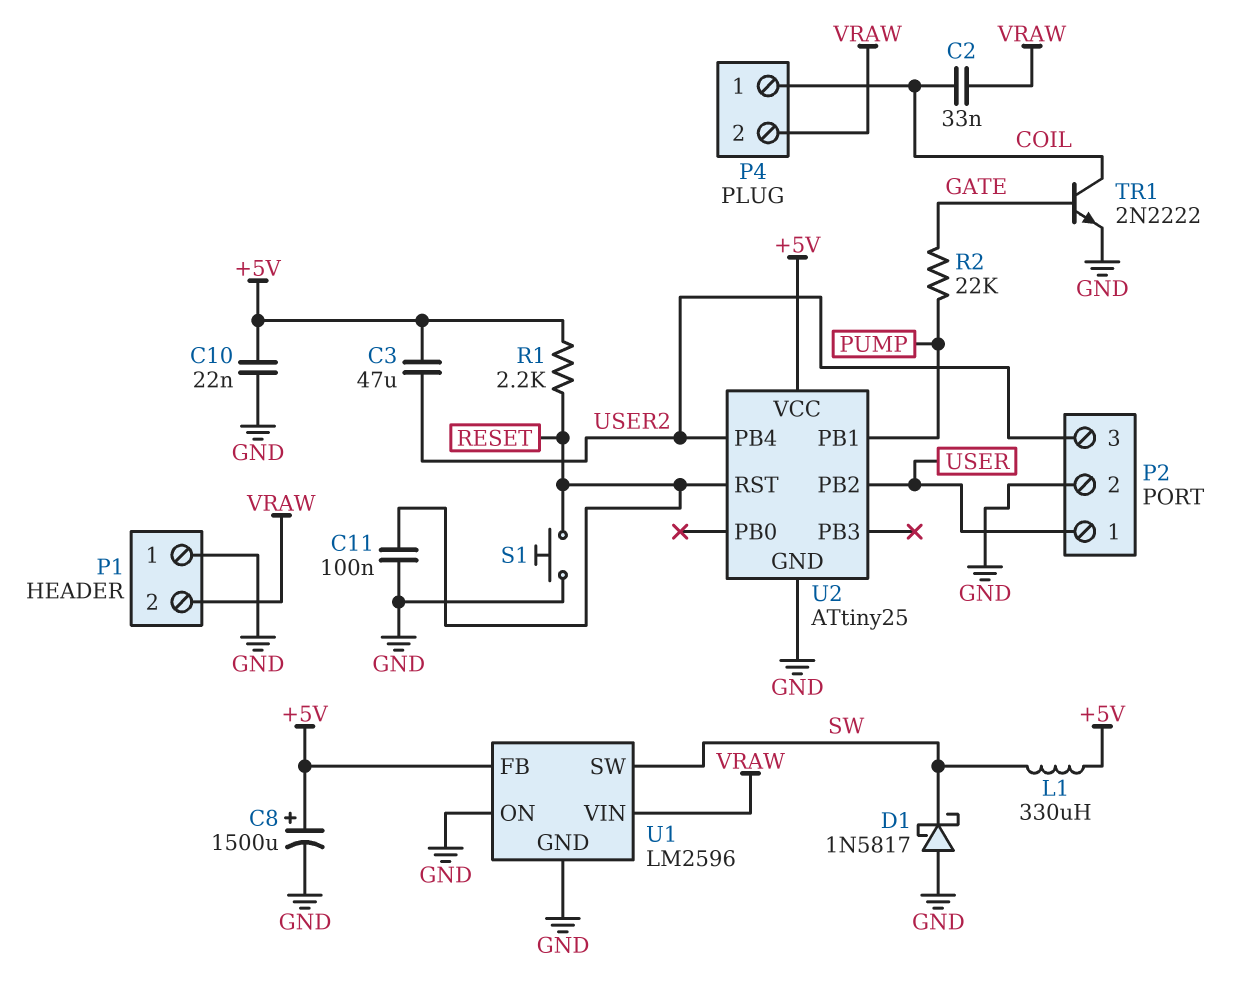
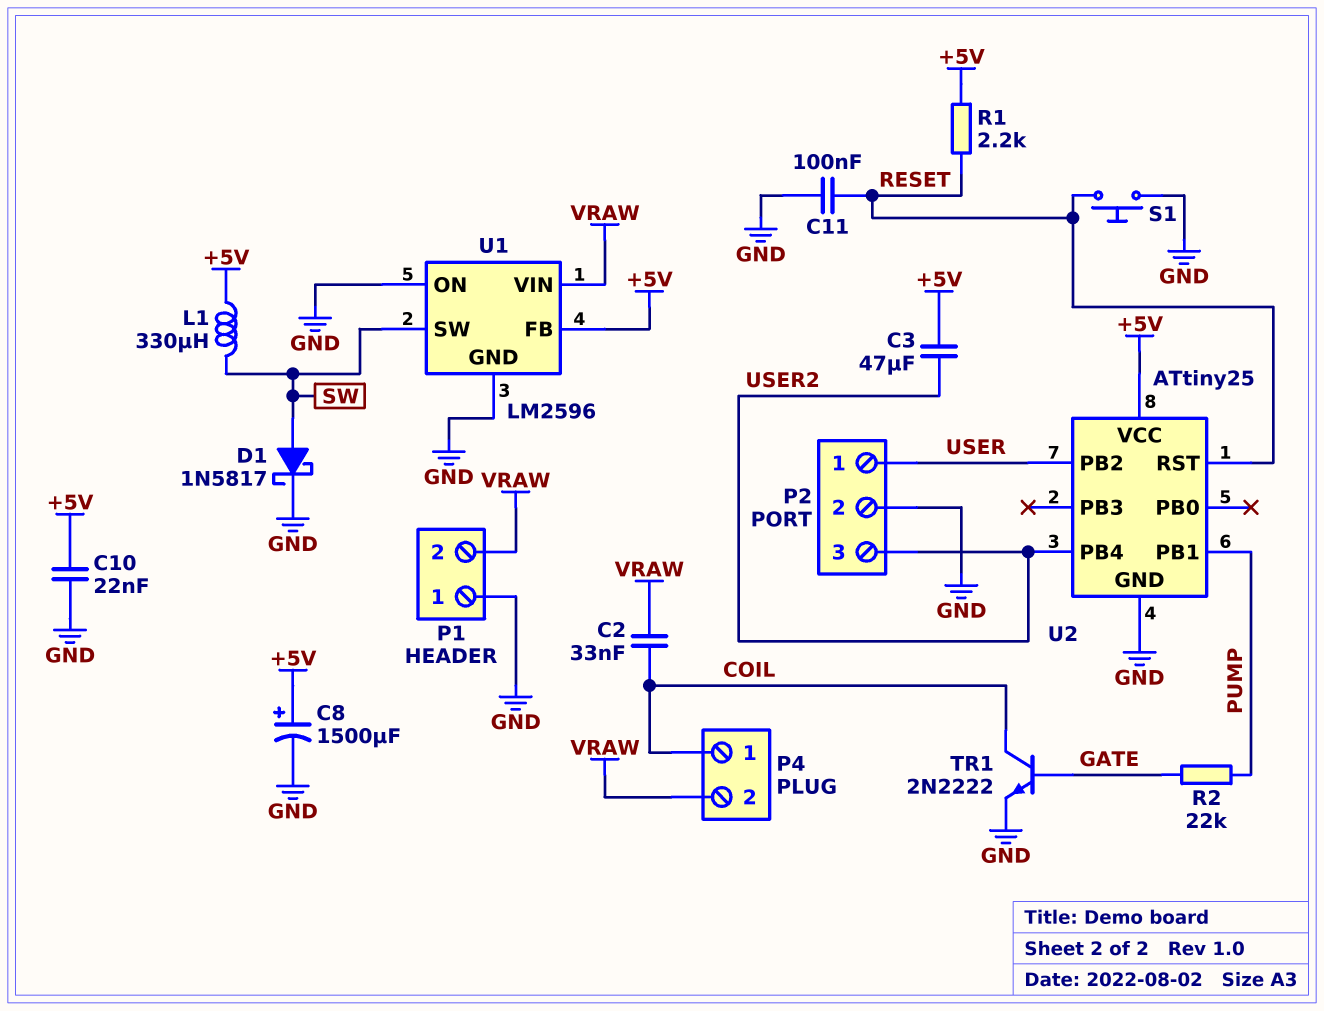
D1: schottky 1N5817 (A GND, K SW) -> schottky 1N5817 (A SW, K GND)

